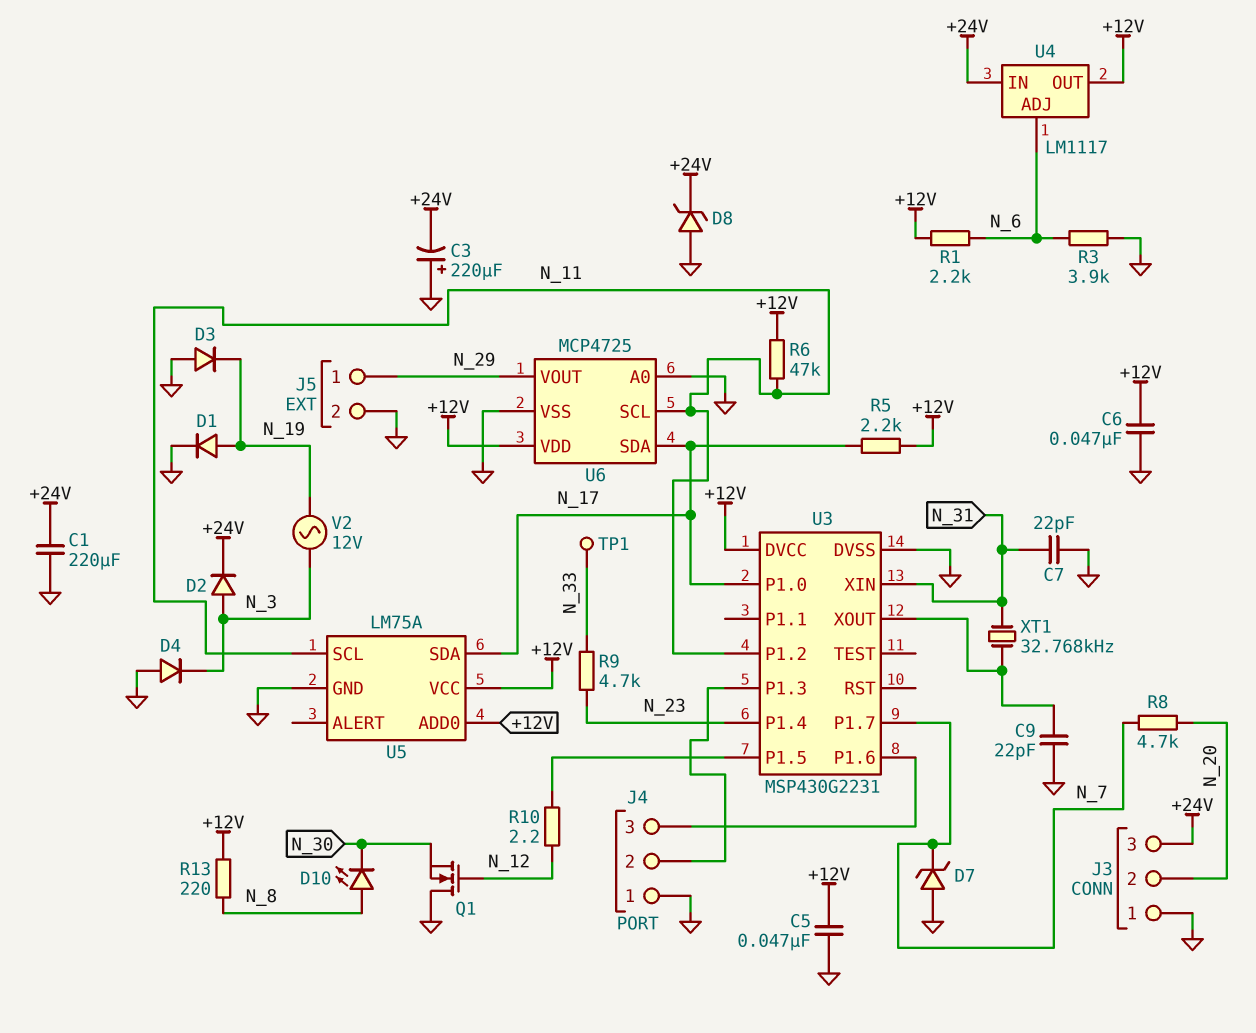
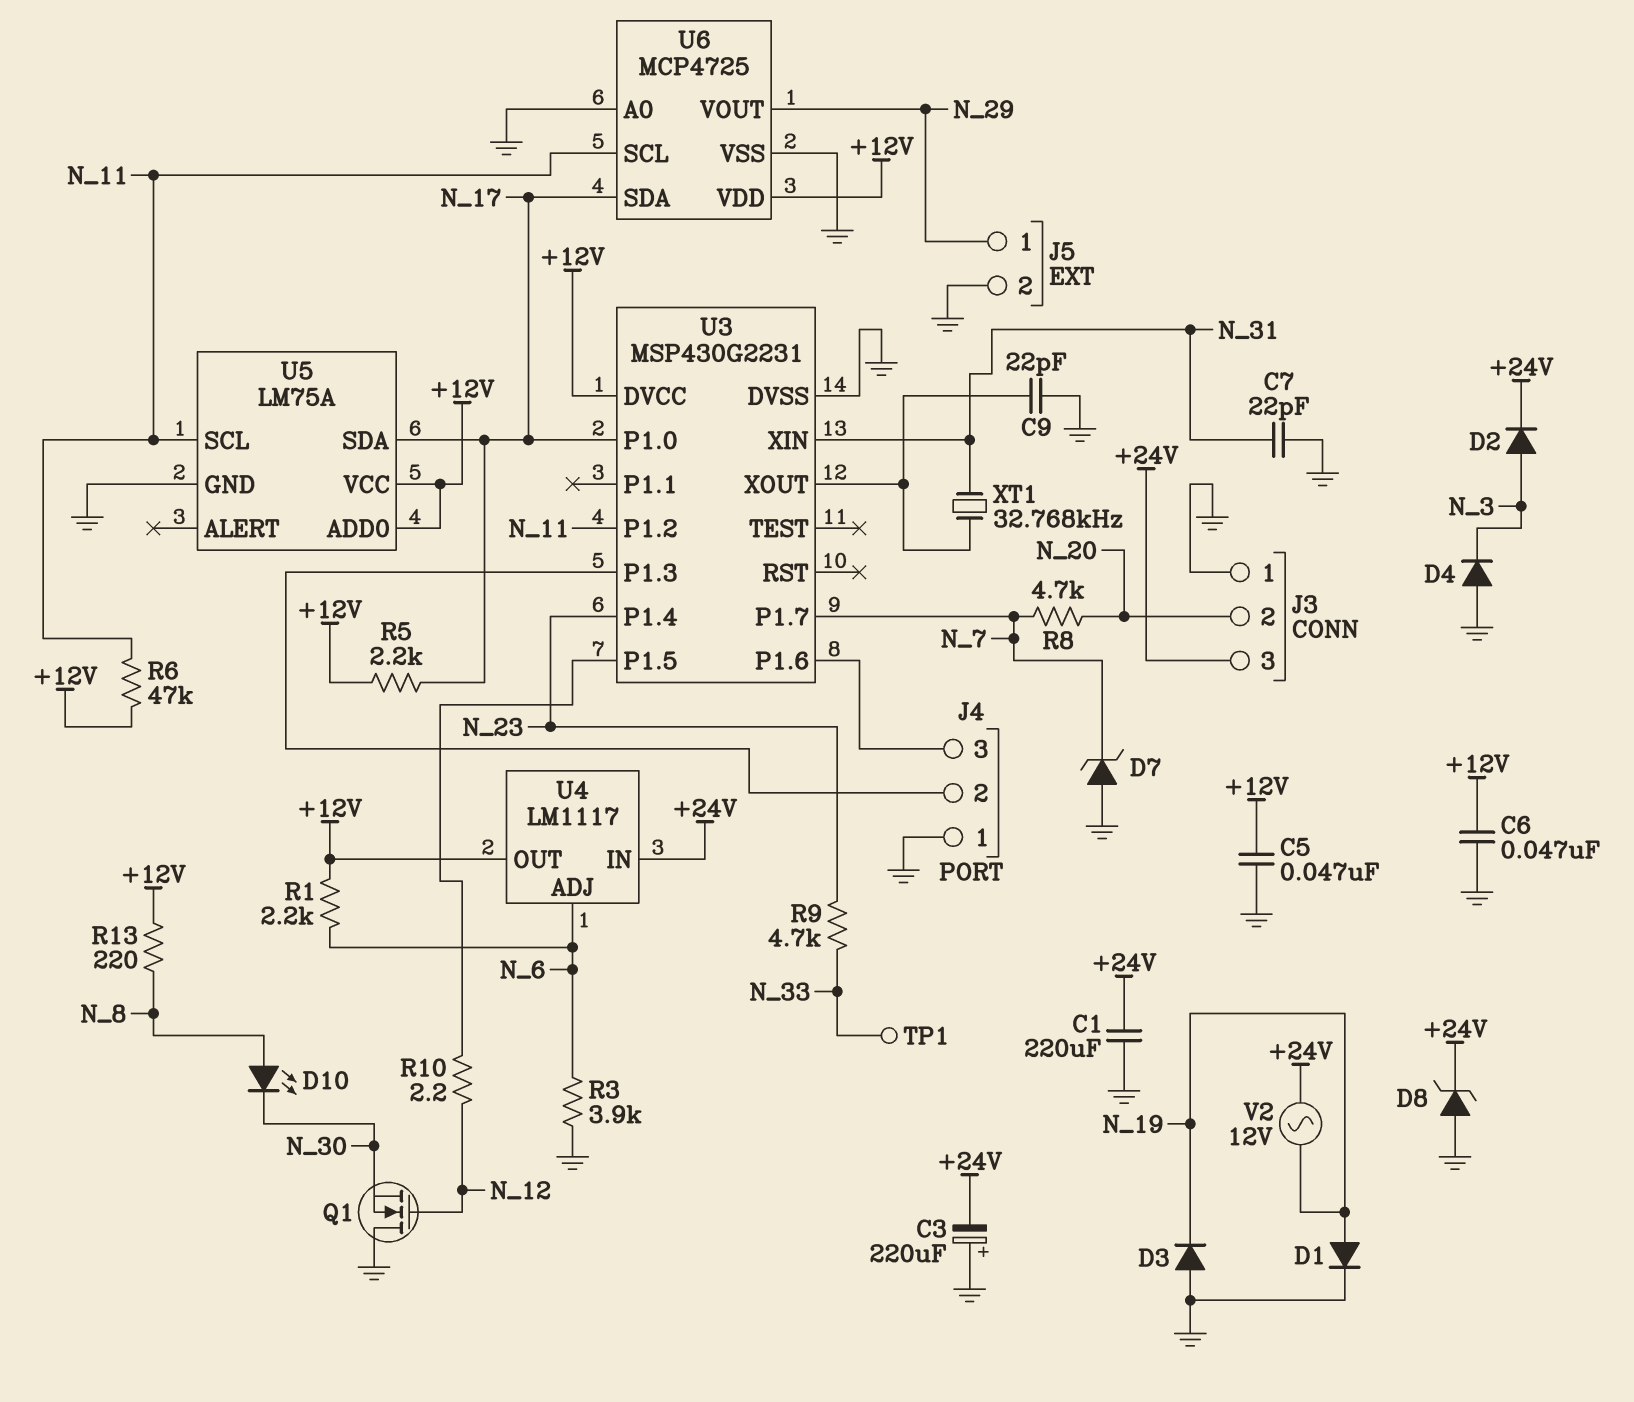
V2: AC 12V (N_3, N_19) -> AC 12V (+24V, N_19)

